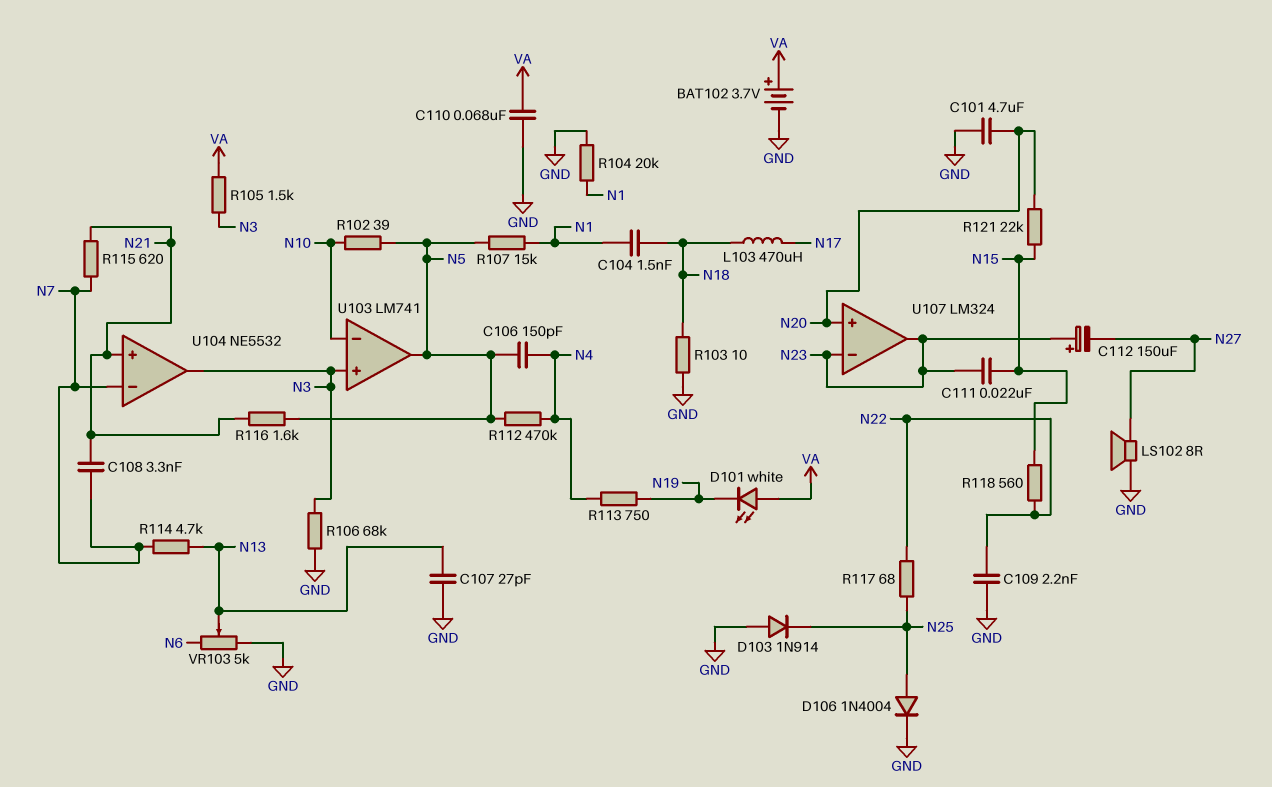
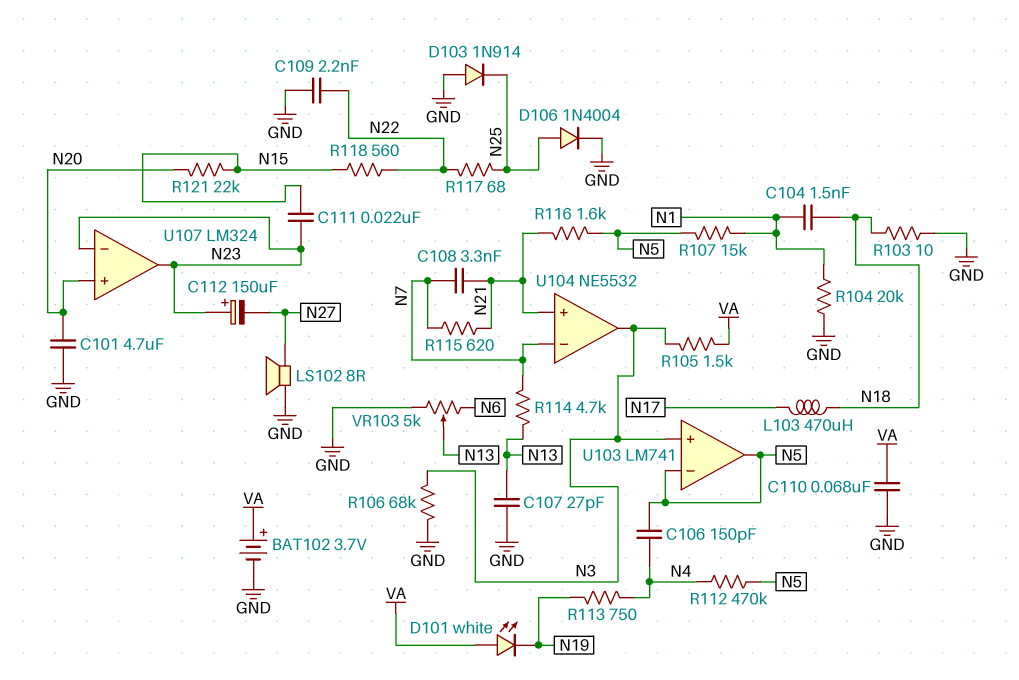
R102: 39 (N5, N10) -> none
U103 pin in-: N10 -> N5

